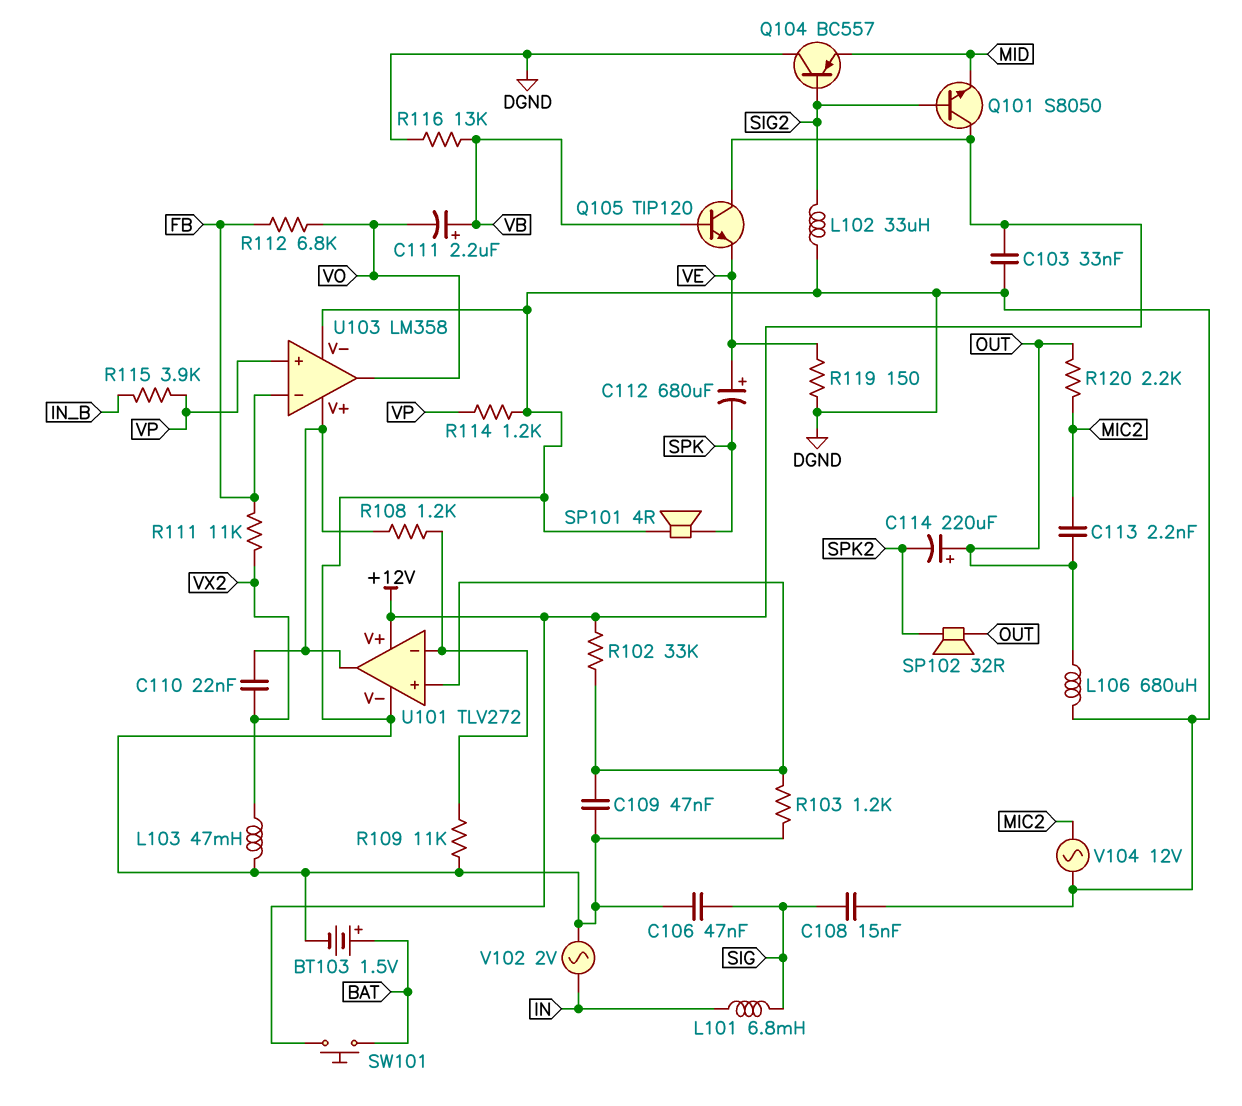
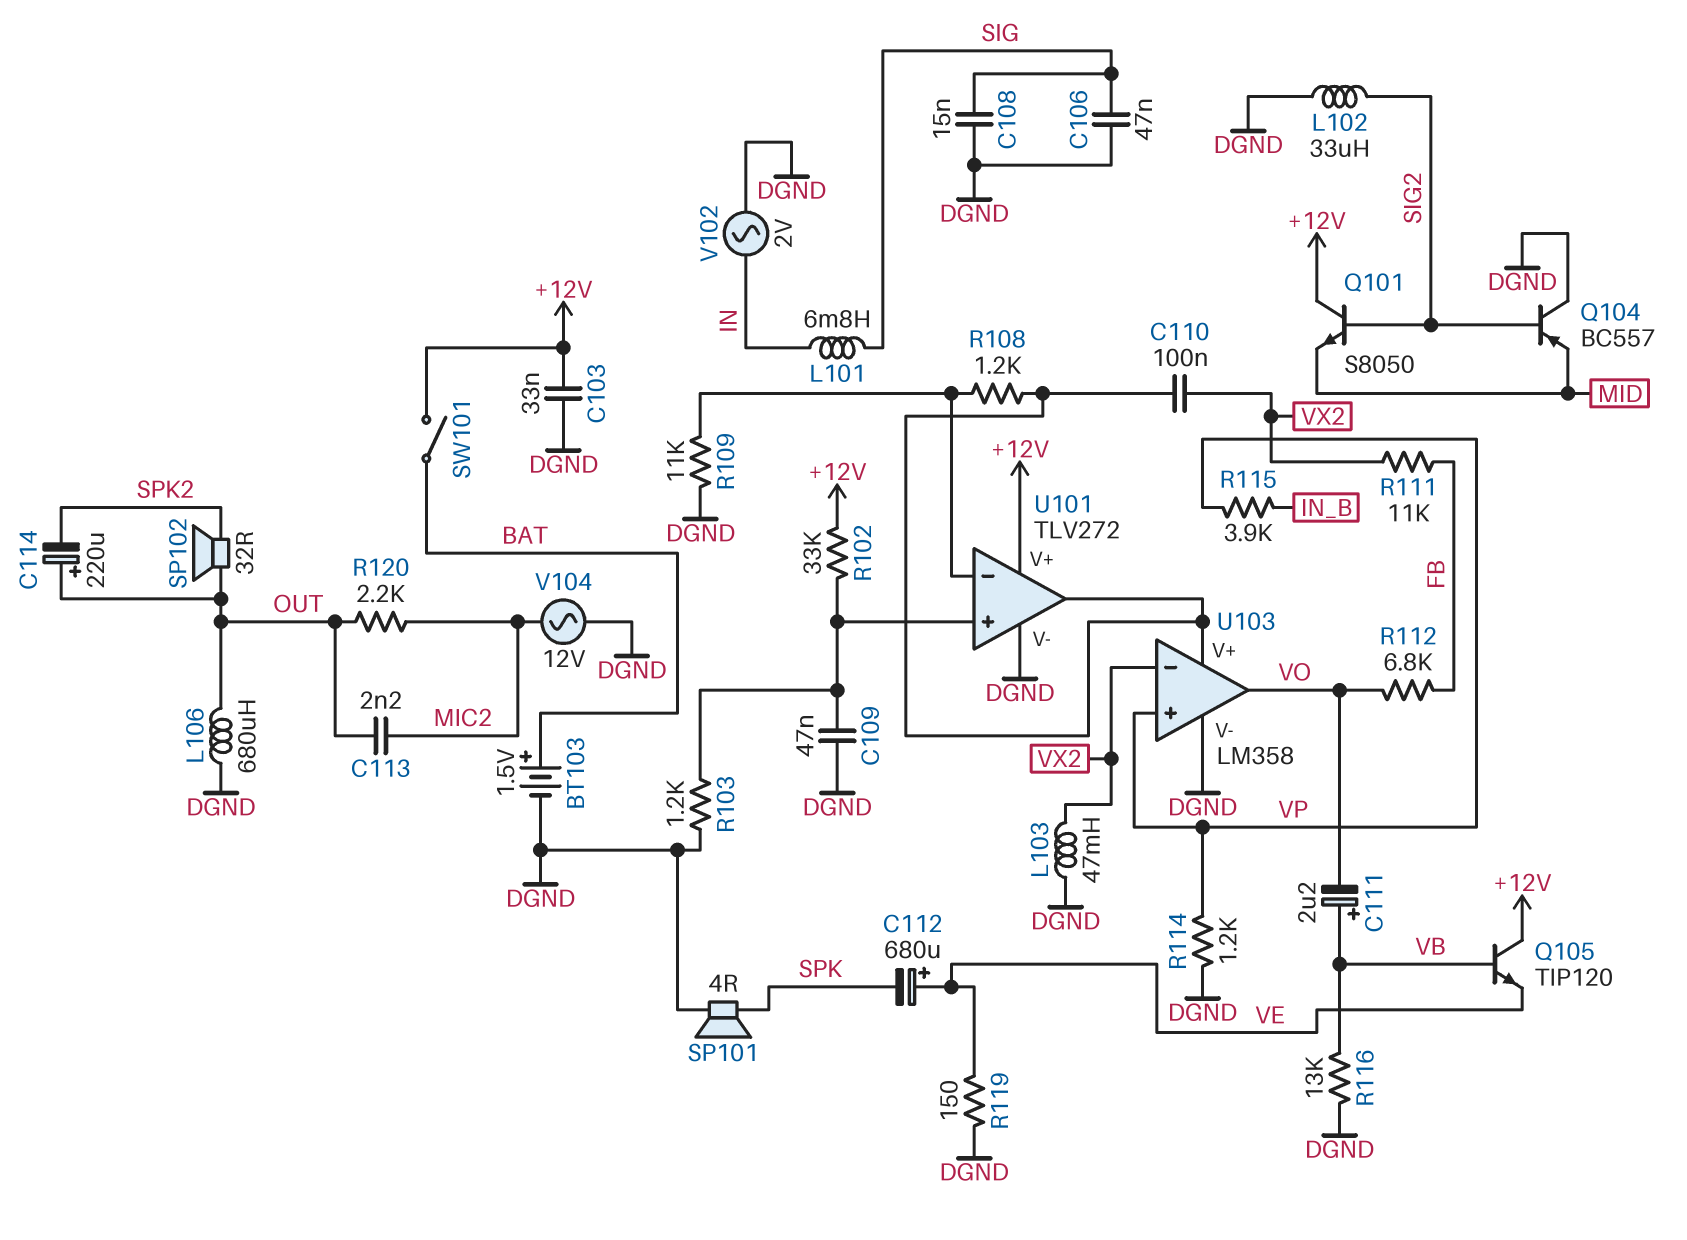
C110: 22nF (U101/out, VX2) -> 100nF (U101/out, VX2)
SW101: button (+12V, BAT) -> switch (+12V, BAT)
U103 pin in-: FB -> VX2

